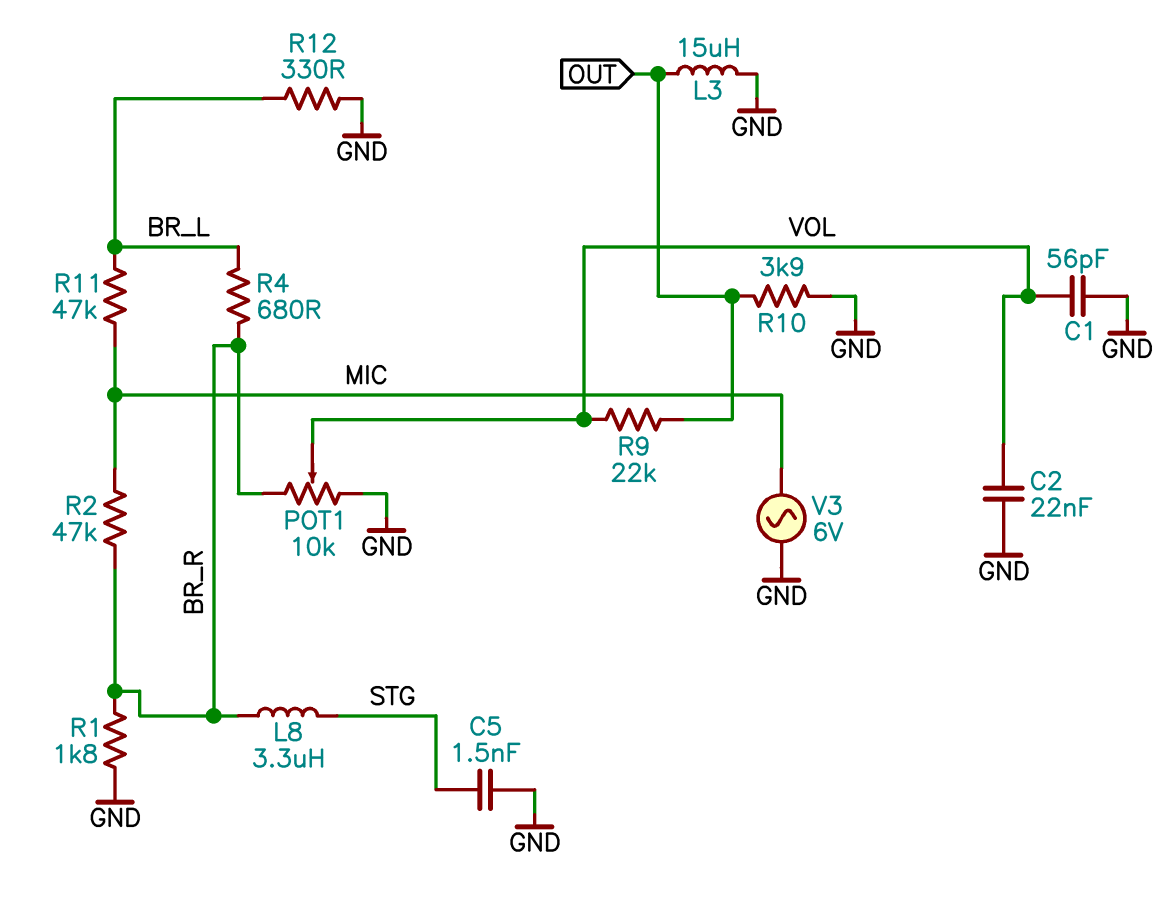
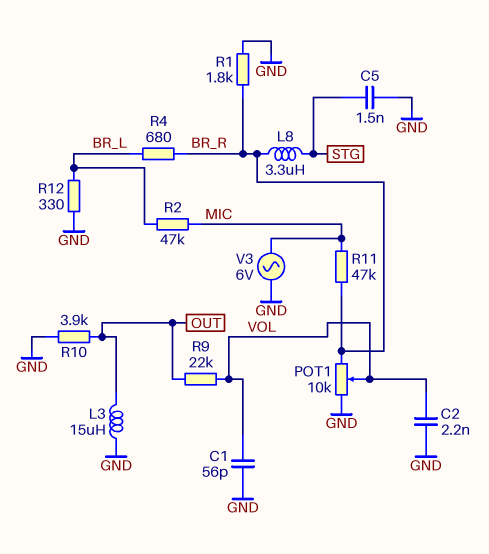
C2: 22nF (GND, VOL) -> 2.2nF (GND, VOL)
R2: 47k (BR_R, MIC) -> 47k (BR_L, MIC)
R11: 47k (BR_L, MIC) -> 47k (BR_R, MIC)

